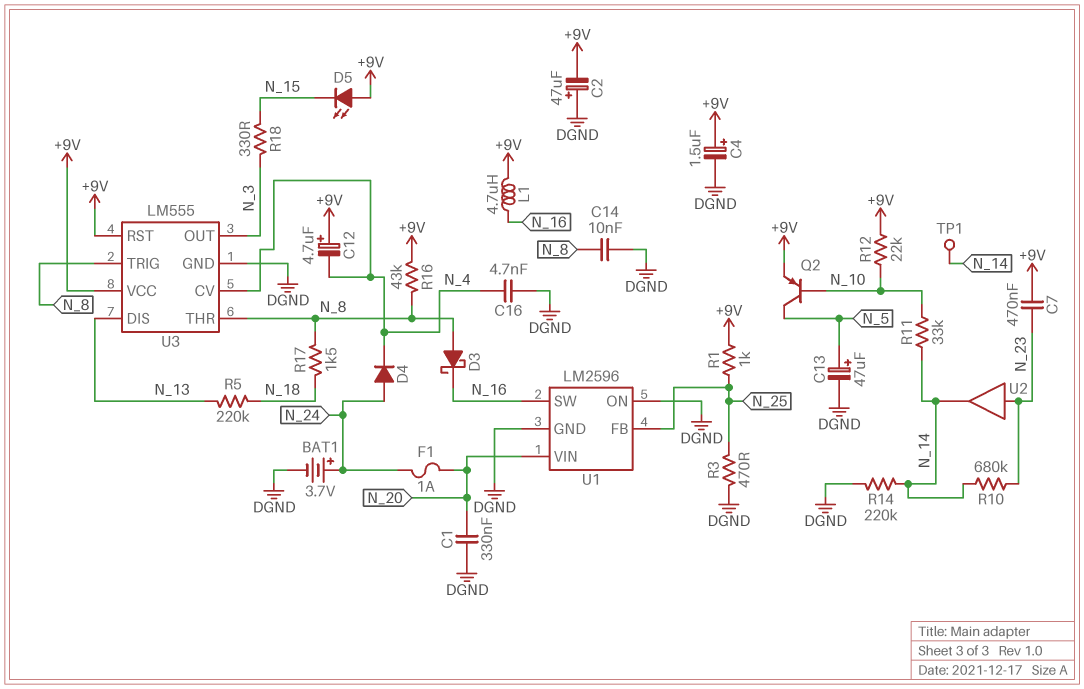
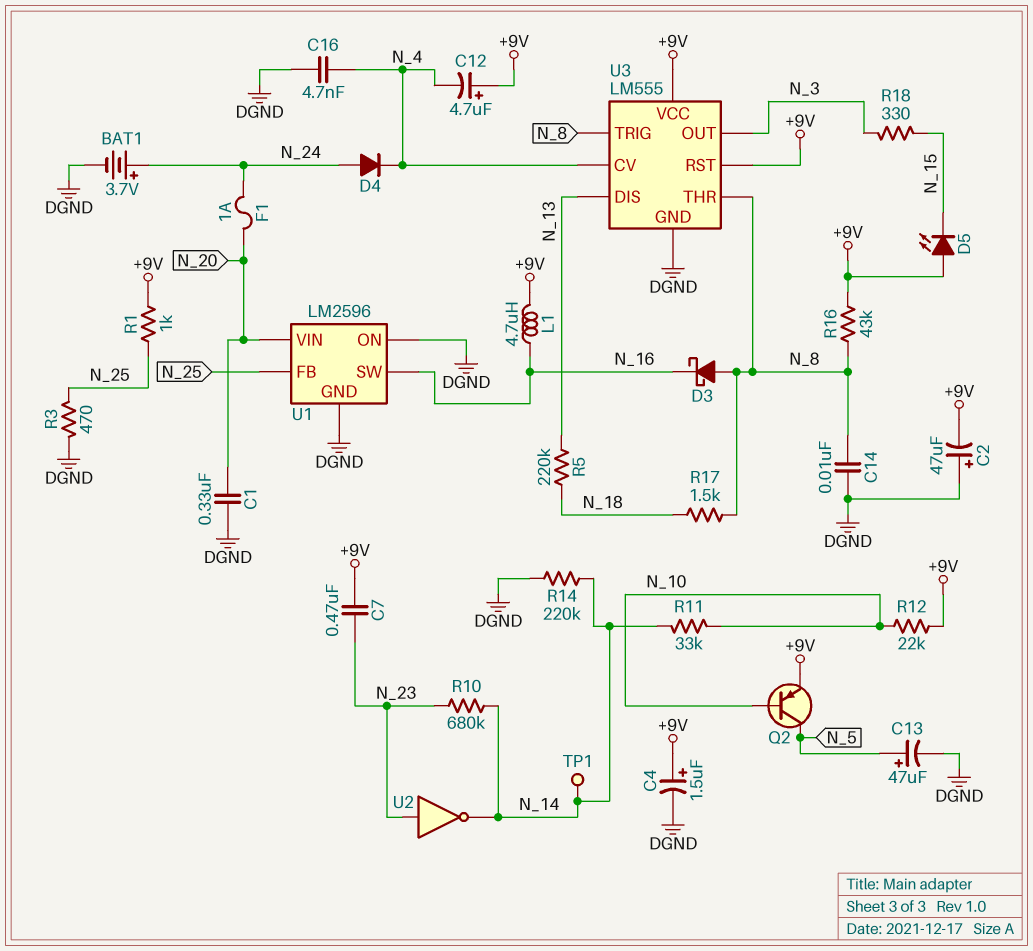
U2: buffer (in N_23, out N_14) -> NOT (in N_23, out N_14)

